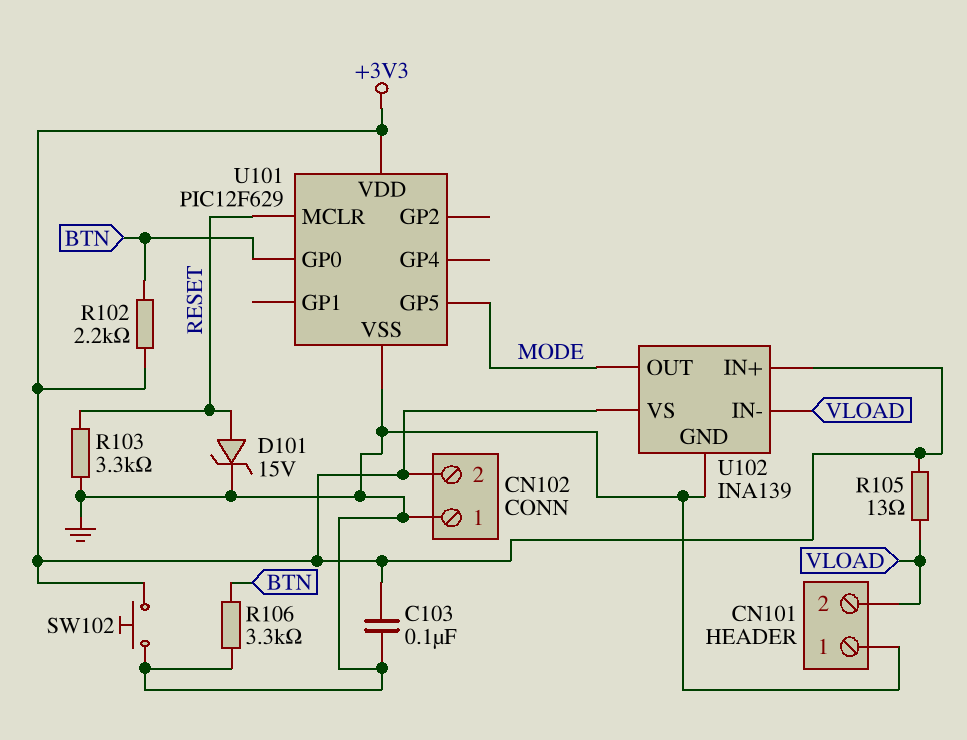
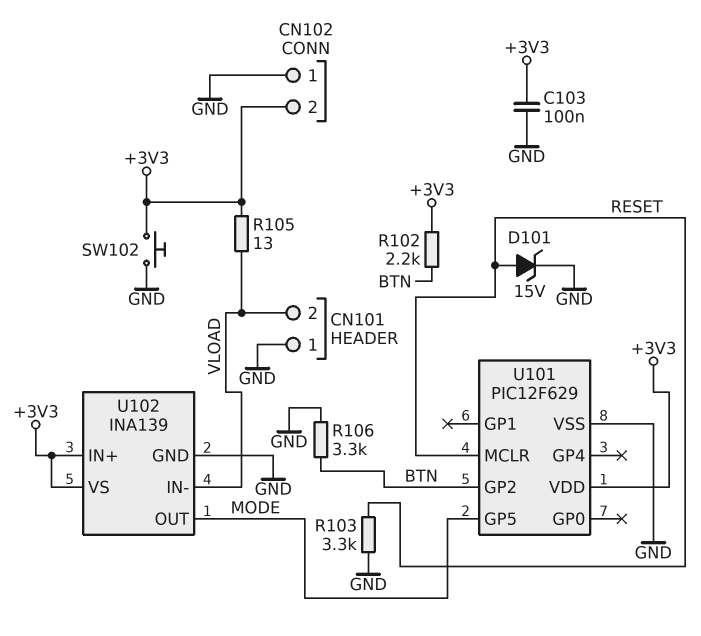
U101 pin GP0: BTN -> none
U101 pin GP2: none -> BTN

